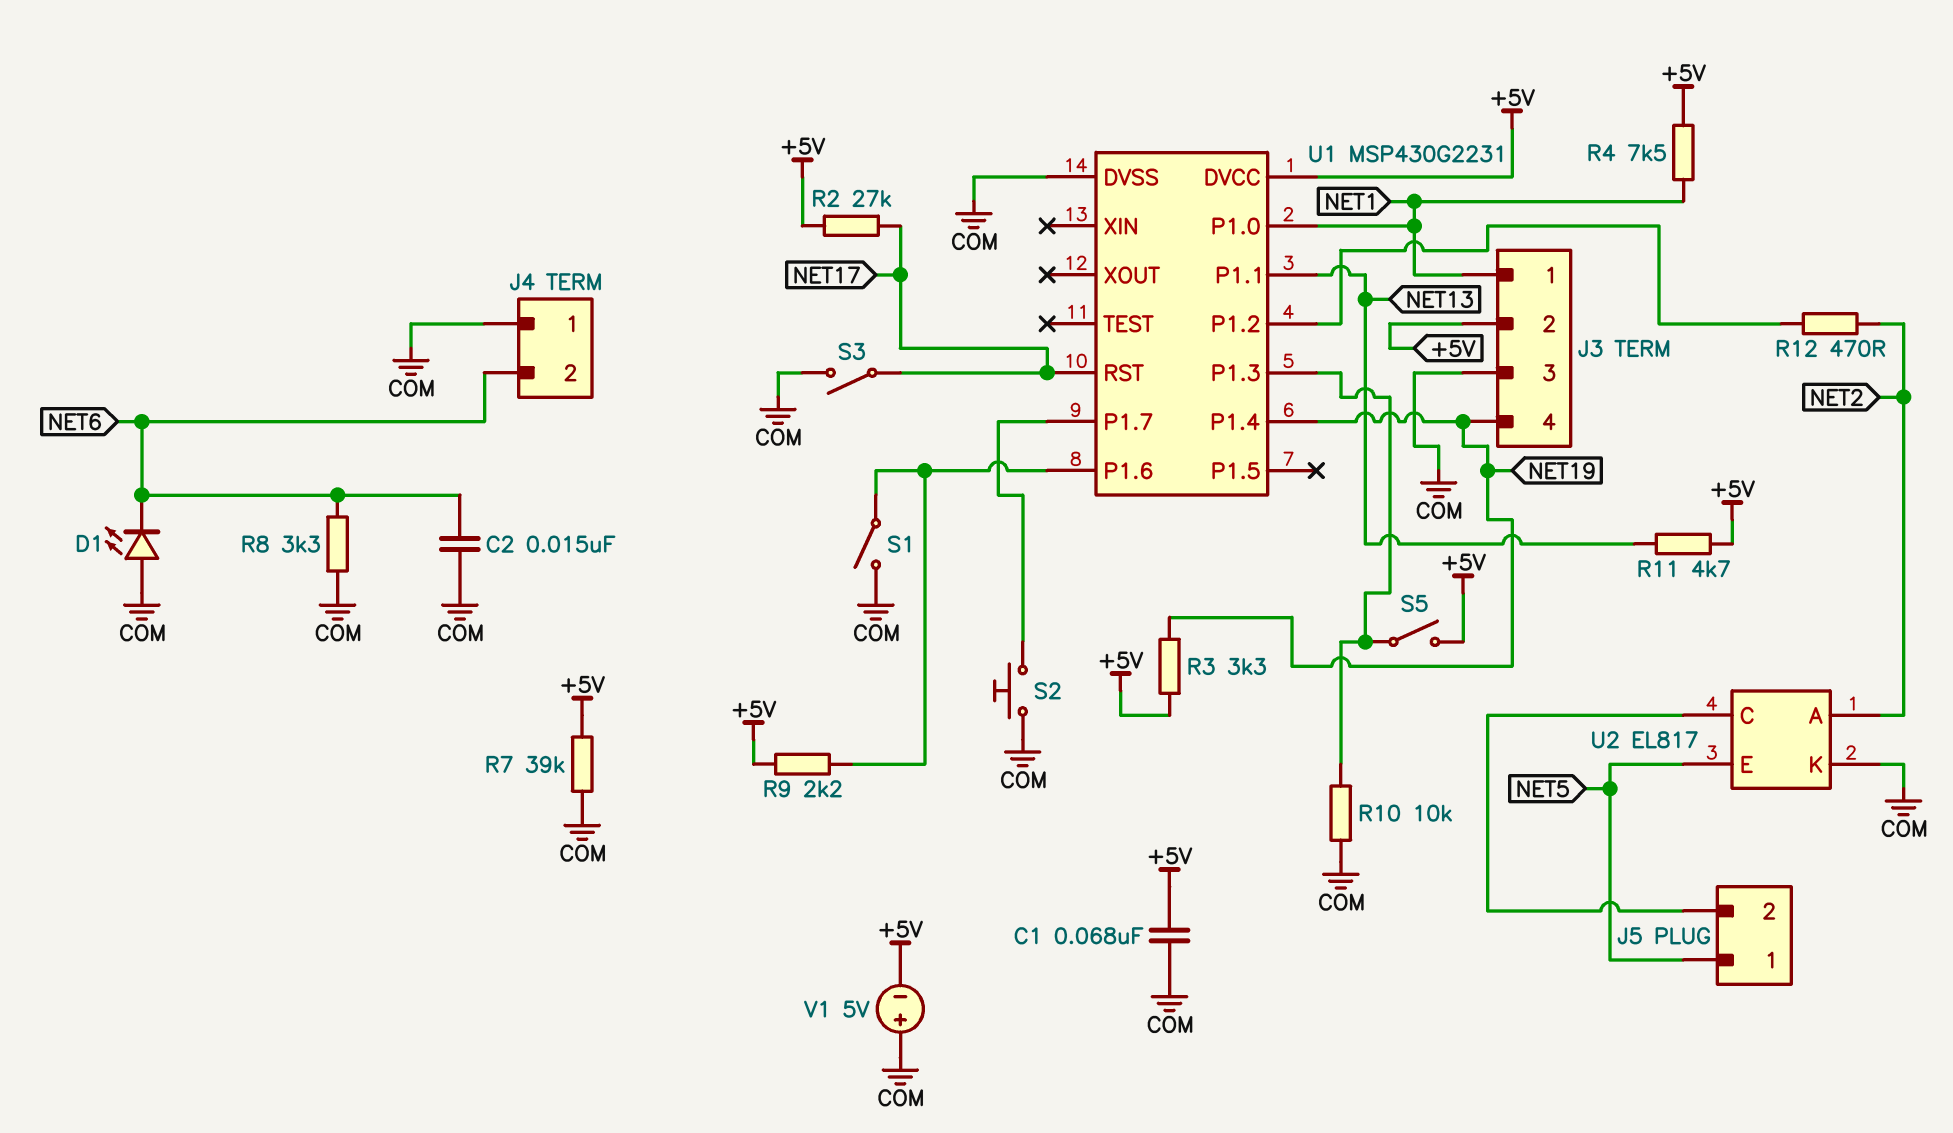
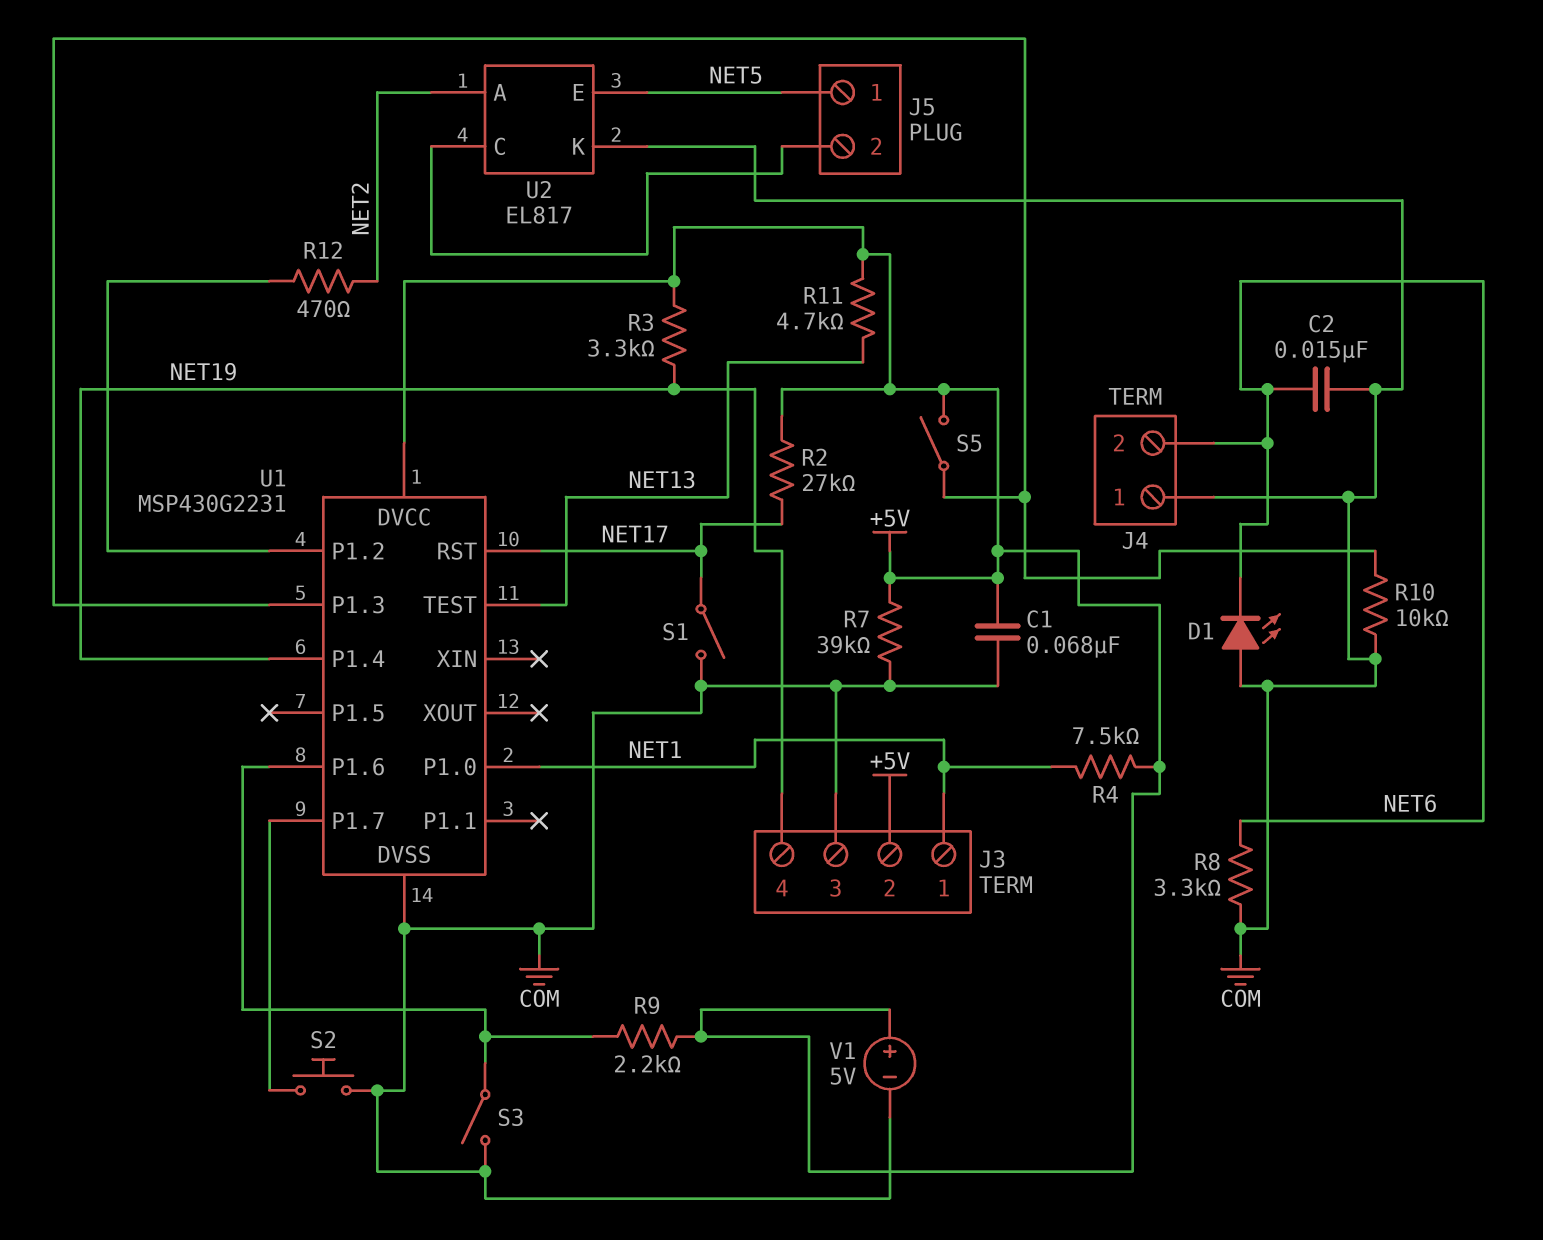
S1: switch (COM, U1/P1.6) -> switch (COM, NET17)
S3: switch (COM, NET17) -> switch (COM, U1/P1.6)
U1 pin P1.1: NET13 -> none
U1 pin TEST: none -> NET13
V1: 5V (plus COM, minus +5V) -> 5V (plus +5V, minus COM)

